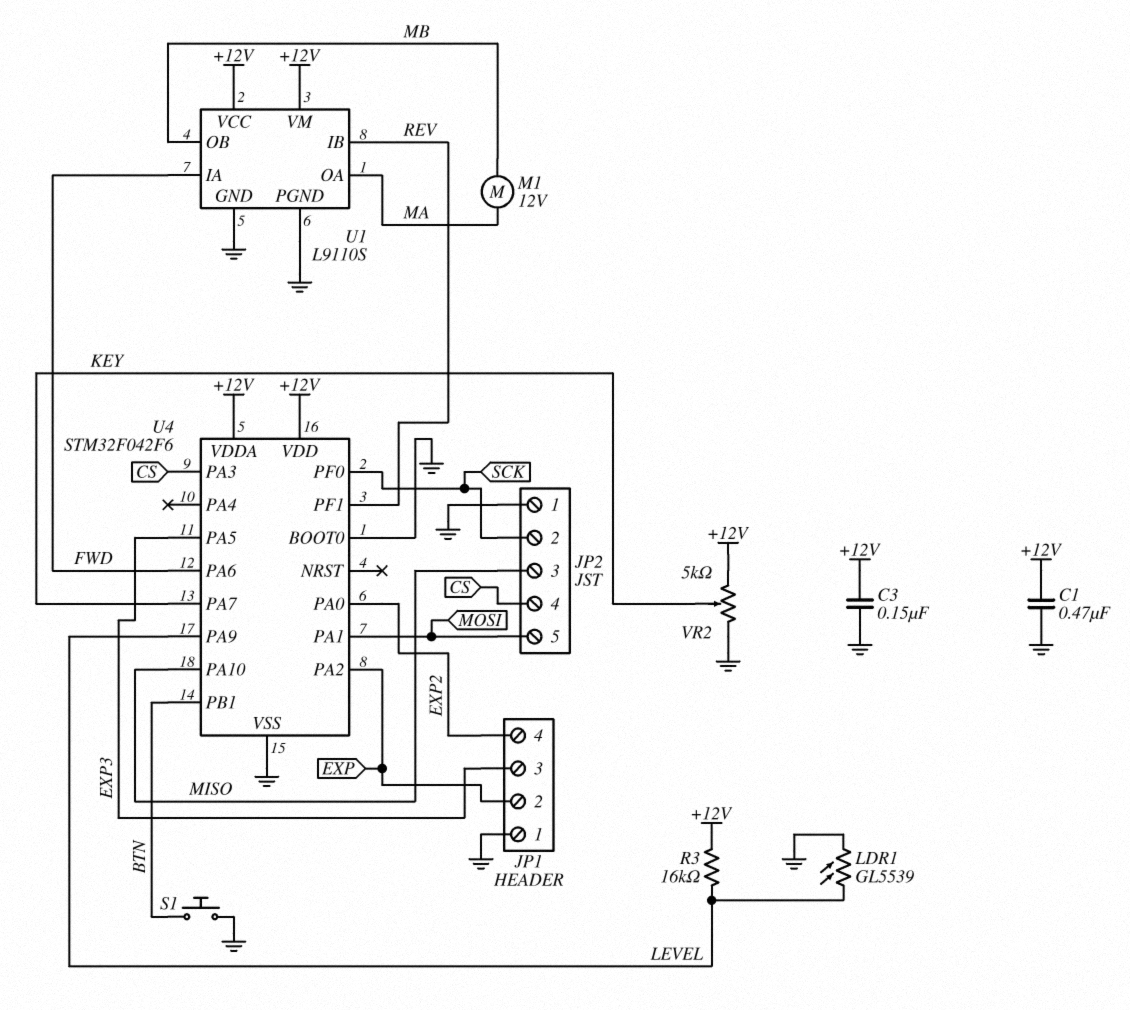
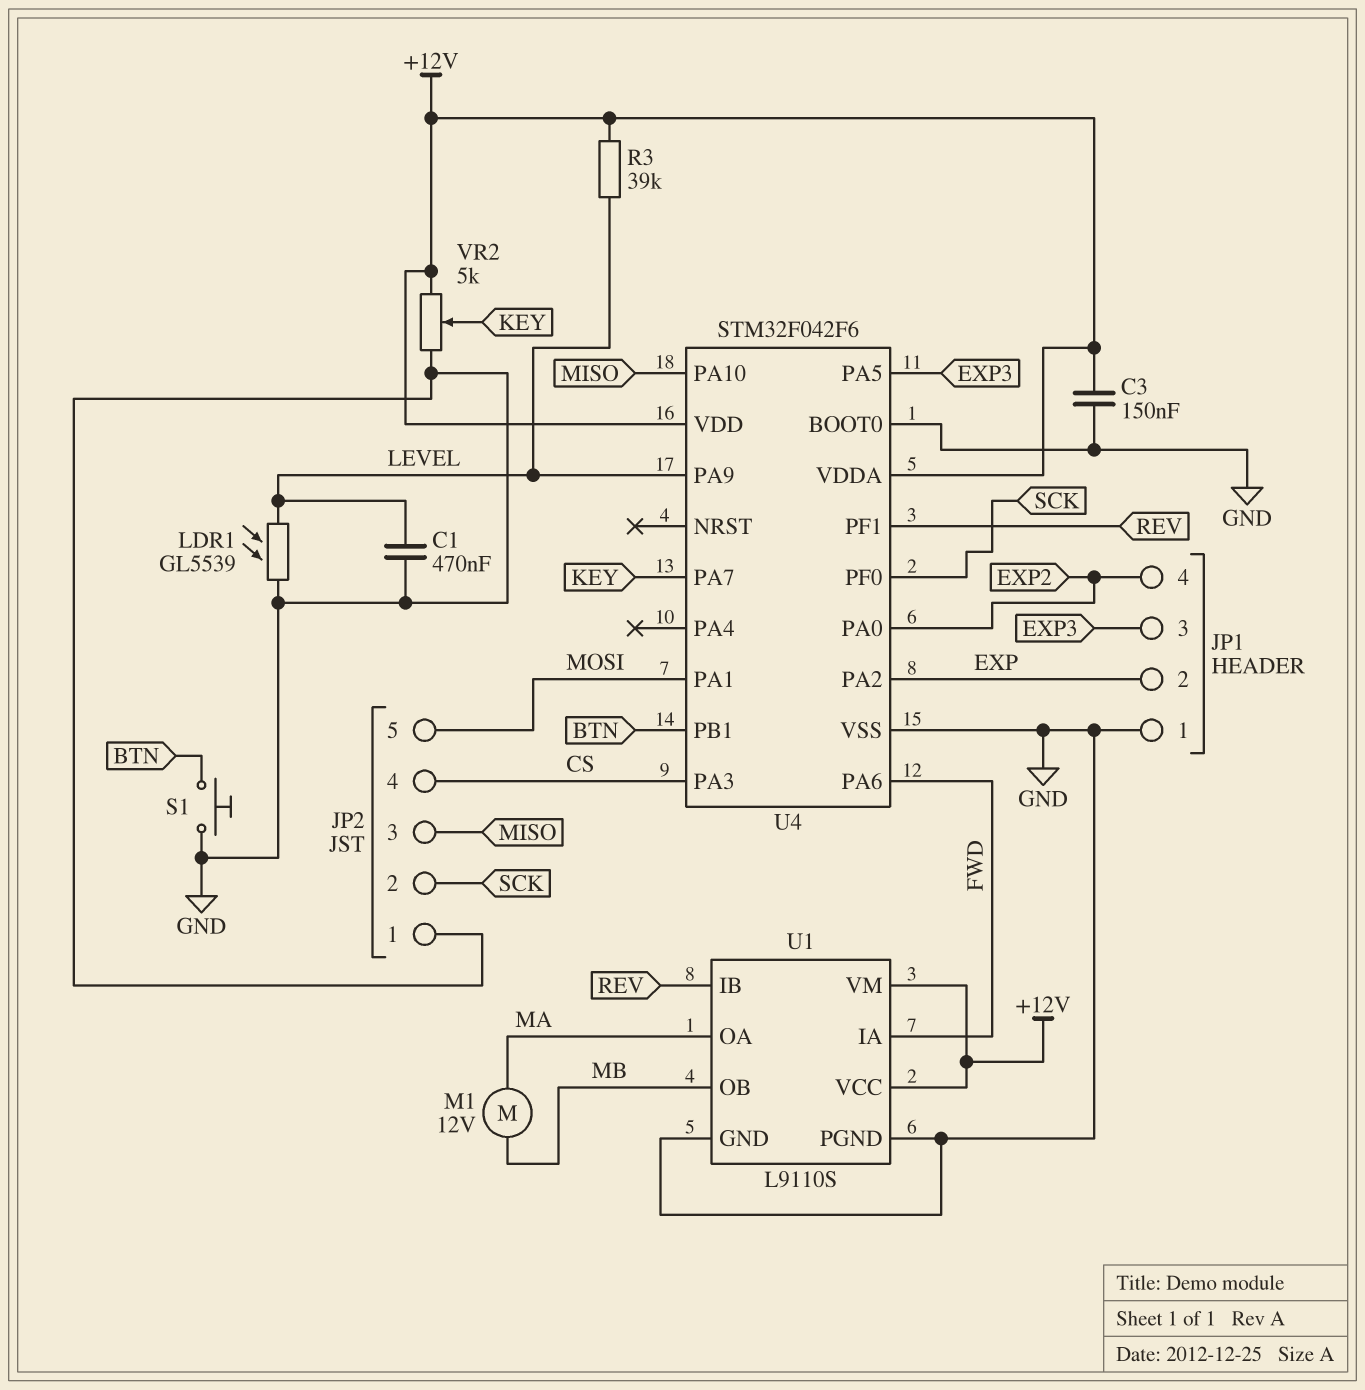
C1: 470nF (+12V, GND) -> 470nF (GND, LEVEL)
R3: 16k (+12V, LEVEL) -> 39k (+12V, LEVEL)

